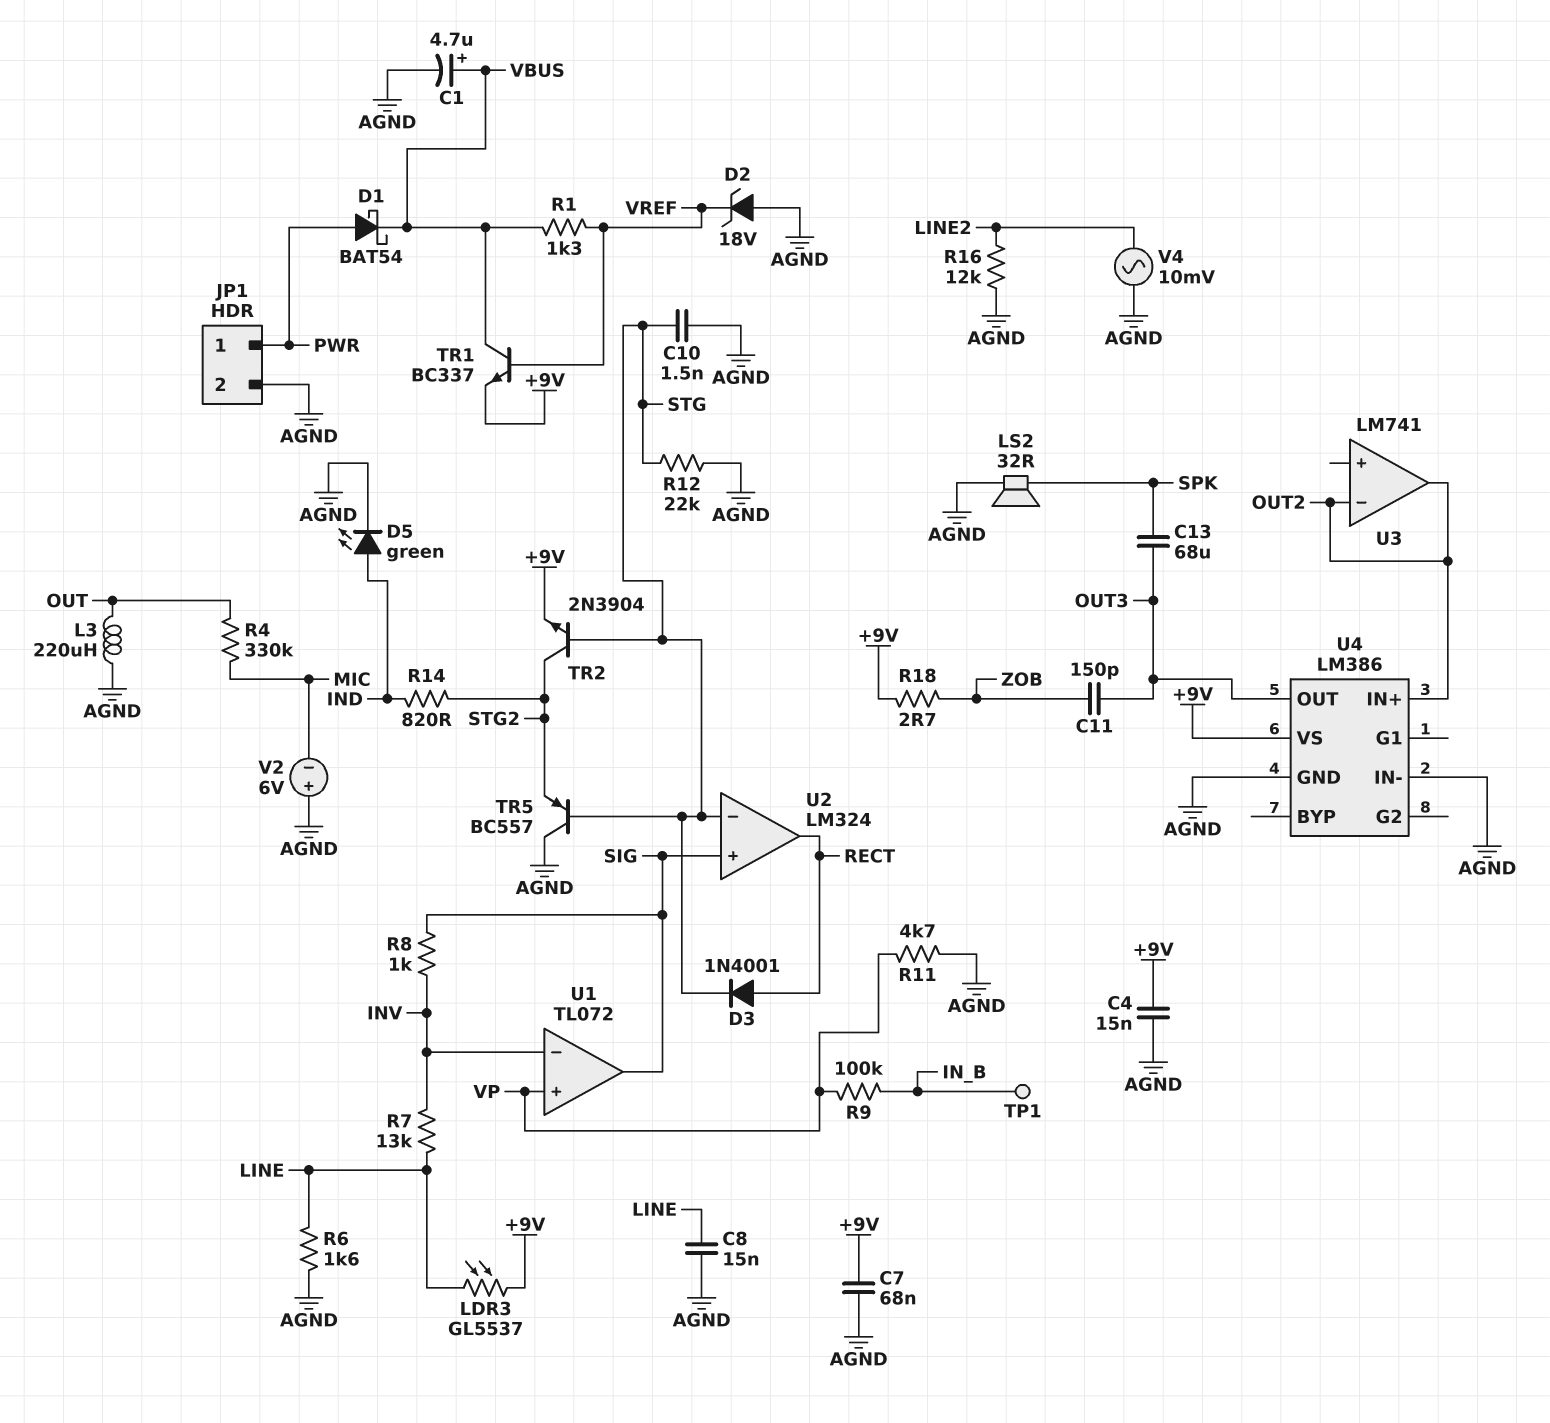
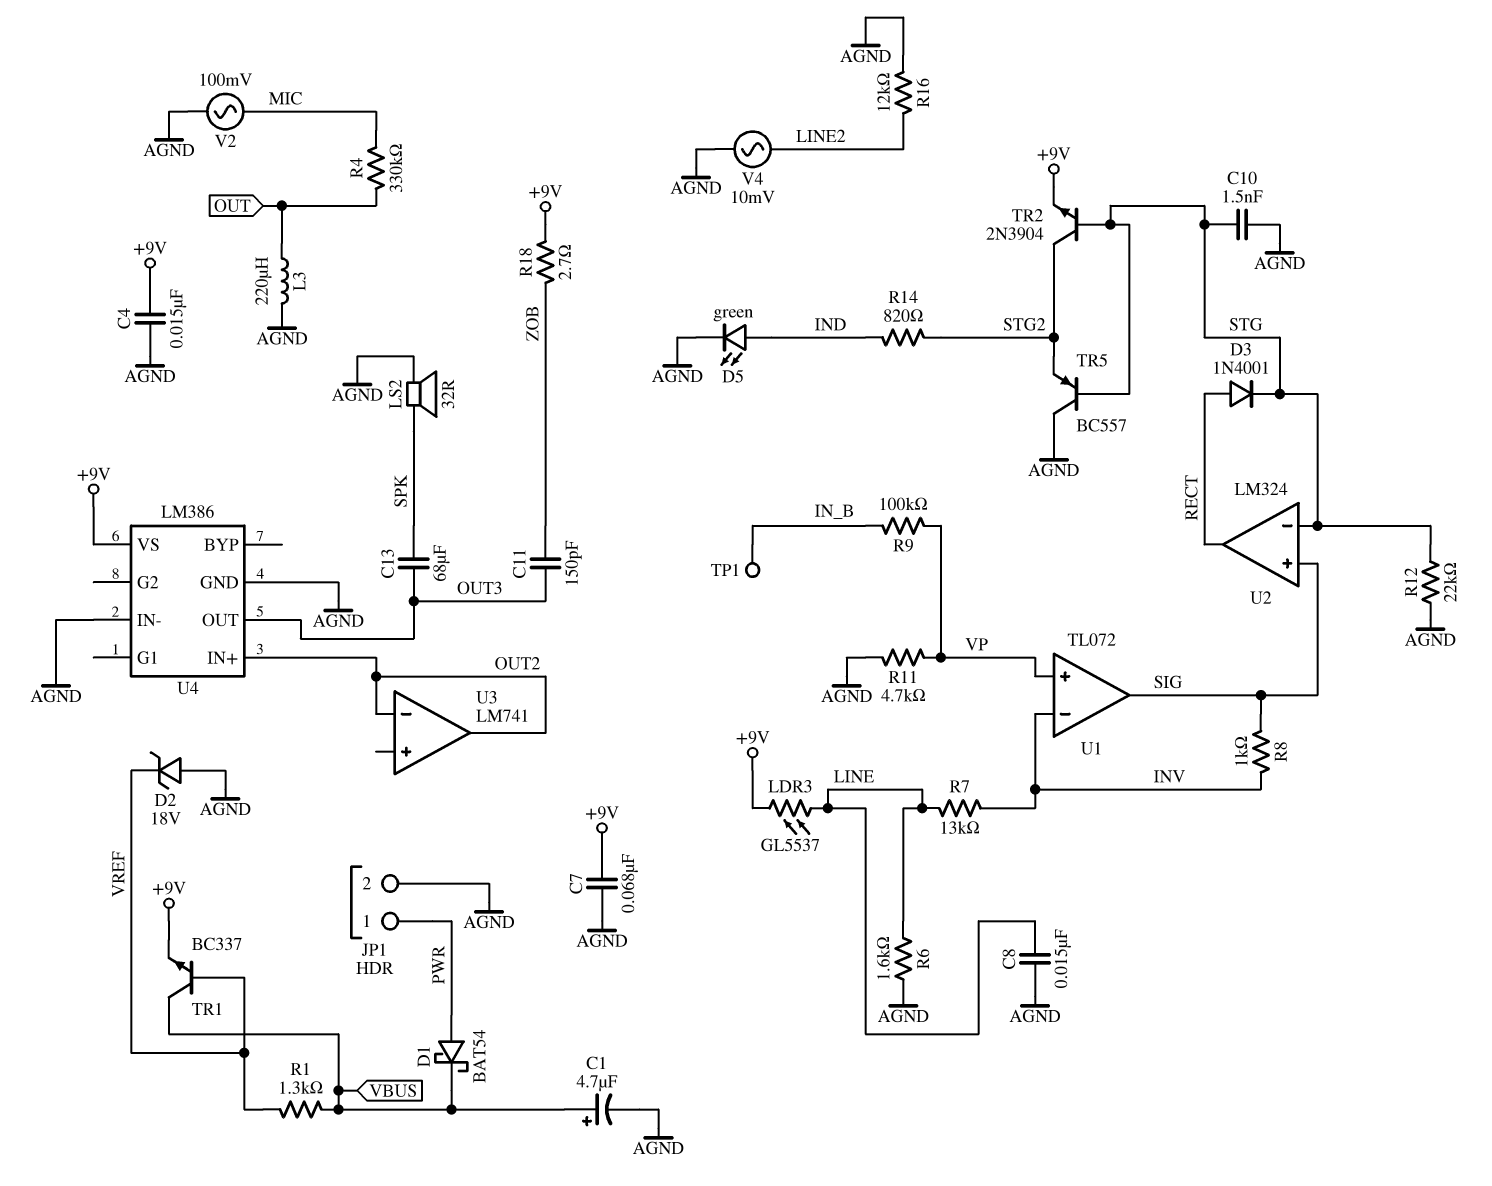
V2: 6V (plus AGND, minus MIC) -> AC 100mV (AGND, MIC)

